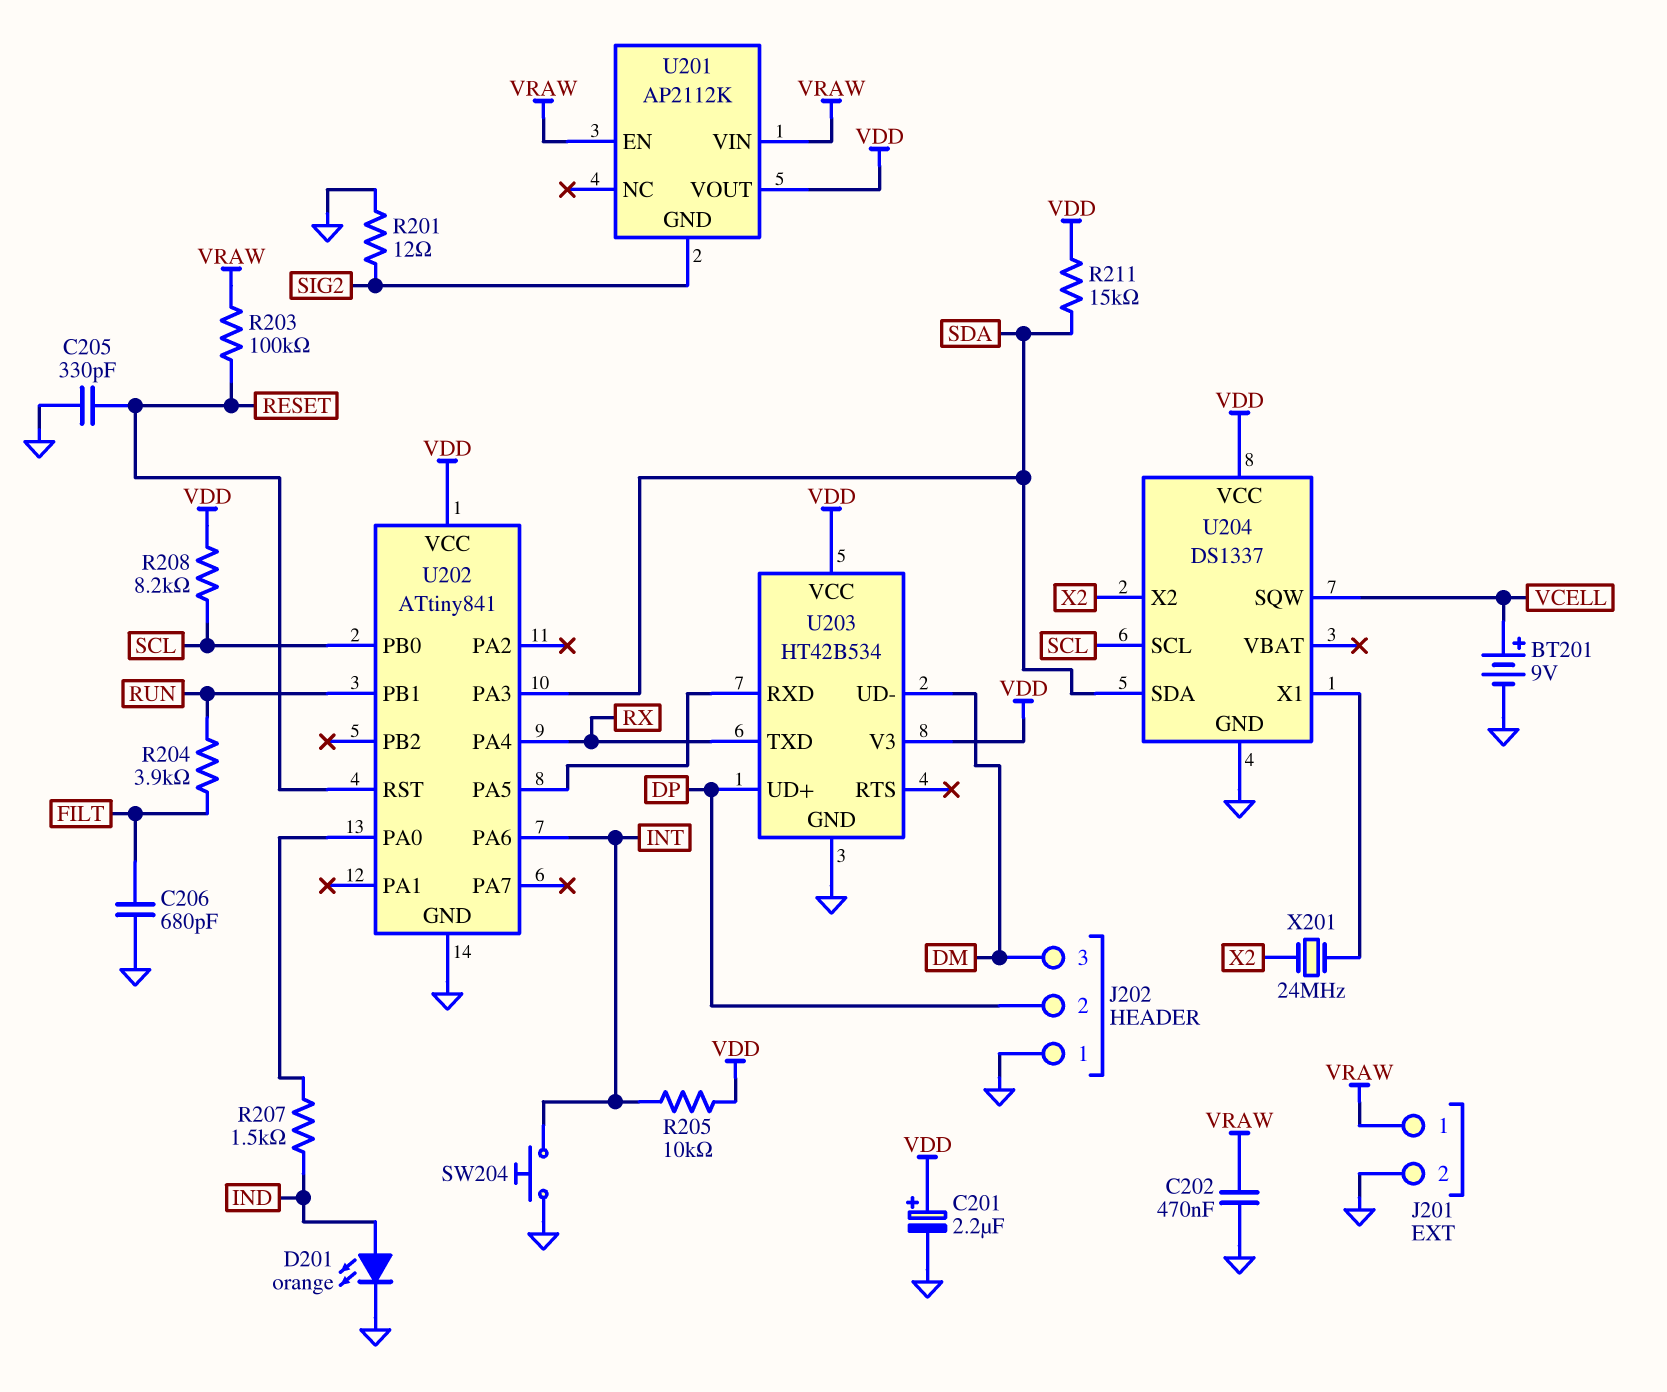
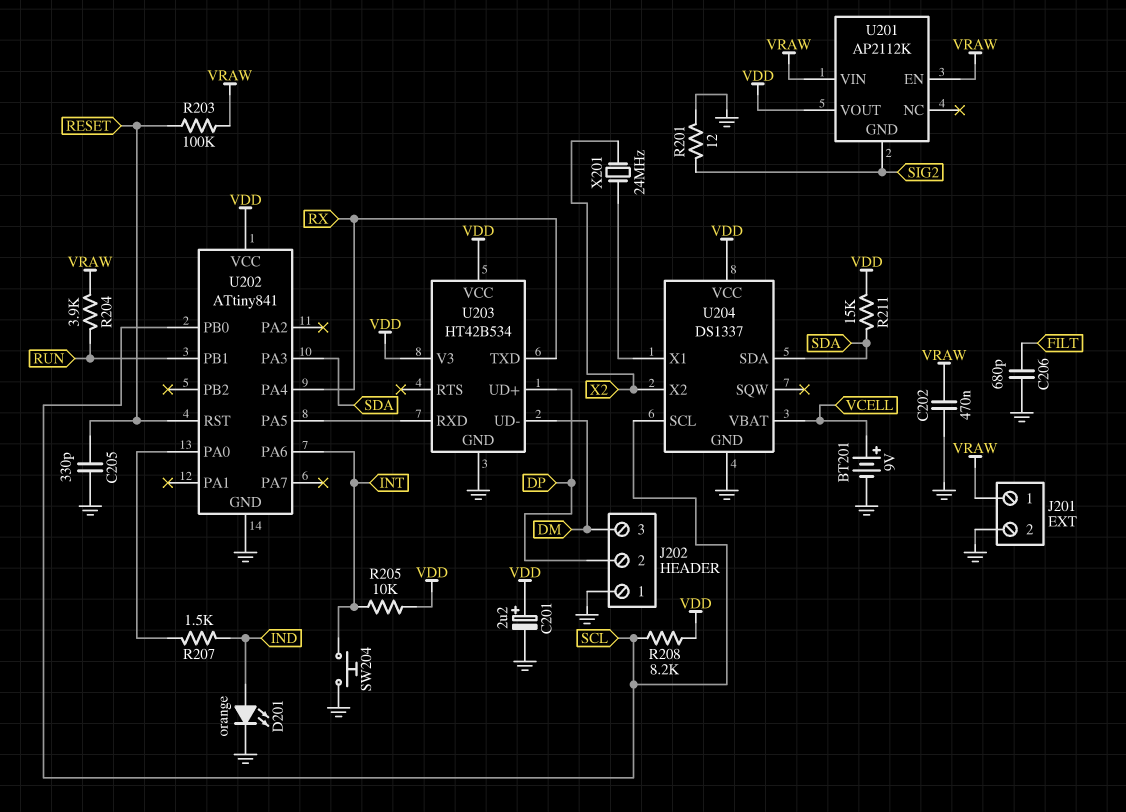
R204: 3.9k (FILT, RUN) -> 3.9k (RUN, VRAW)
U204 pin SQW: VCELL -> none
U204 pin VBAT: none -> VCELL

